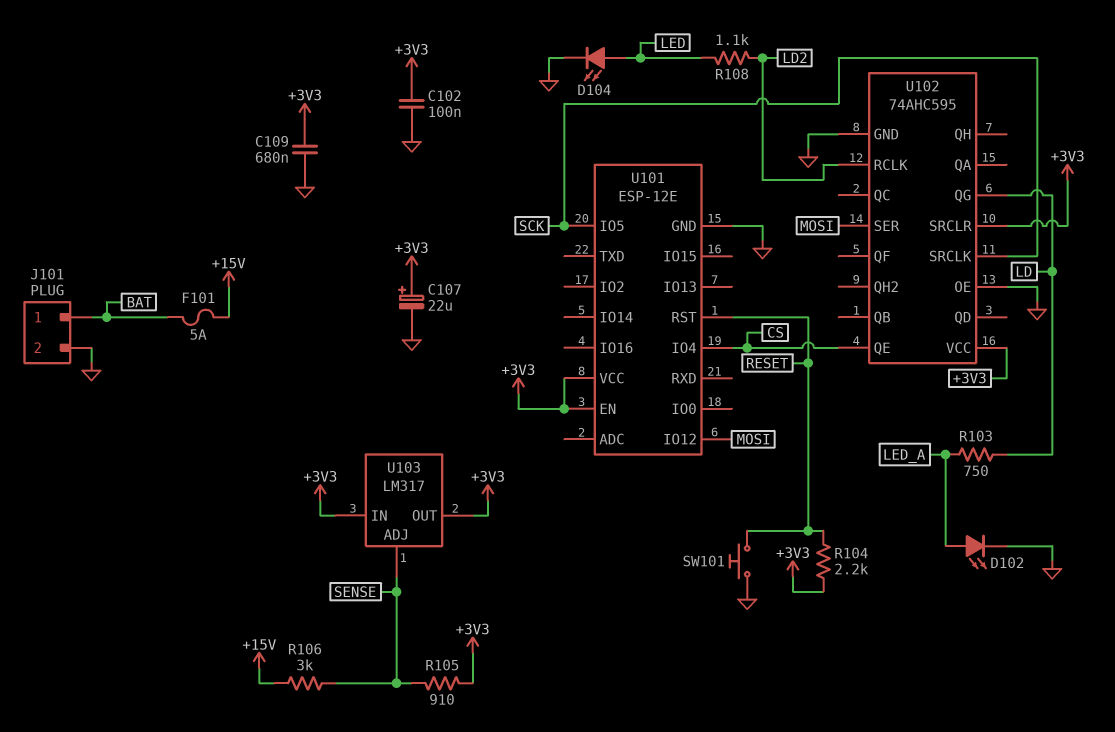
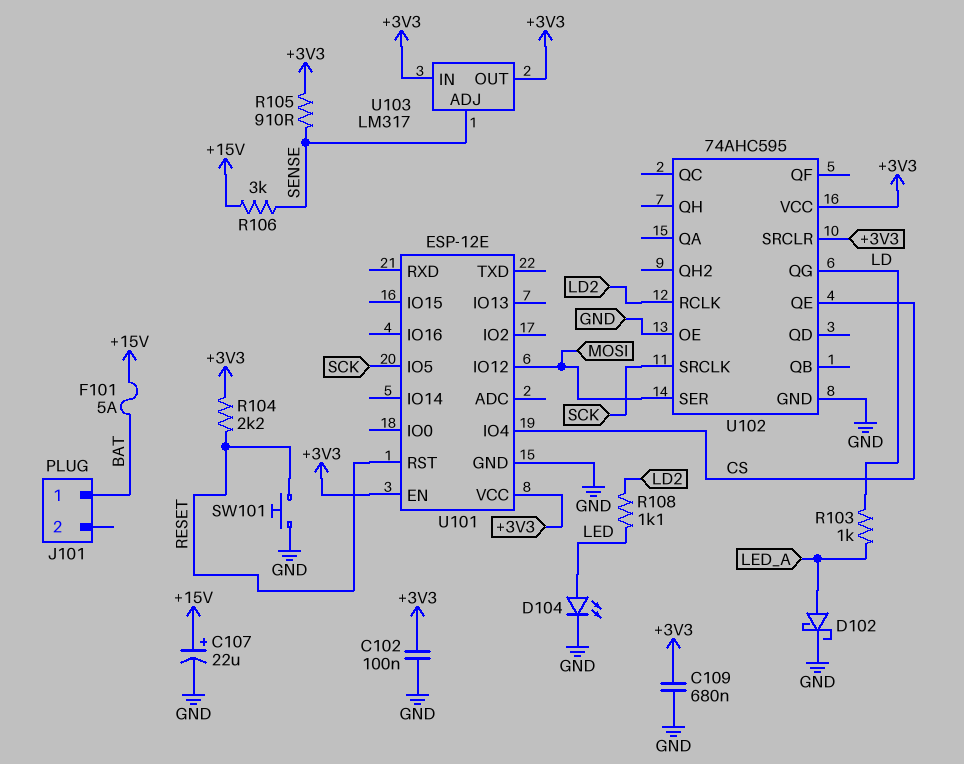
C107: 22uF (plus +3V3, minus GND) -> 22uF (plus +15V, minus GND)
D102: LED (A LED_A, K GND) -> schottky (A LED_A, K GND)
J101 pin 2: GND -> none
R103: 750 (LD, LED_A) -> 1k (LD, LED_A)

